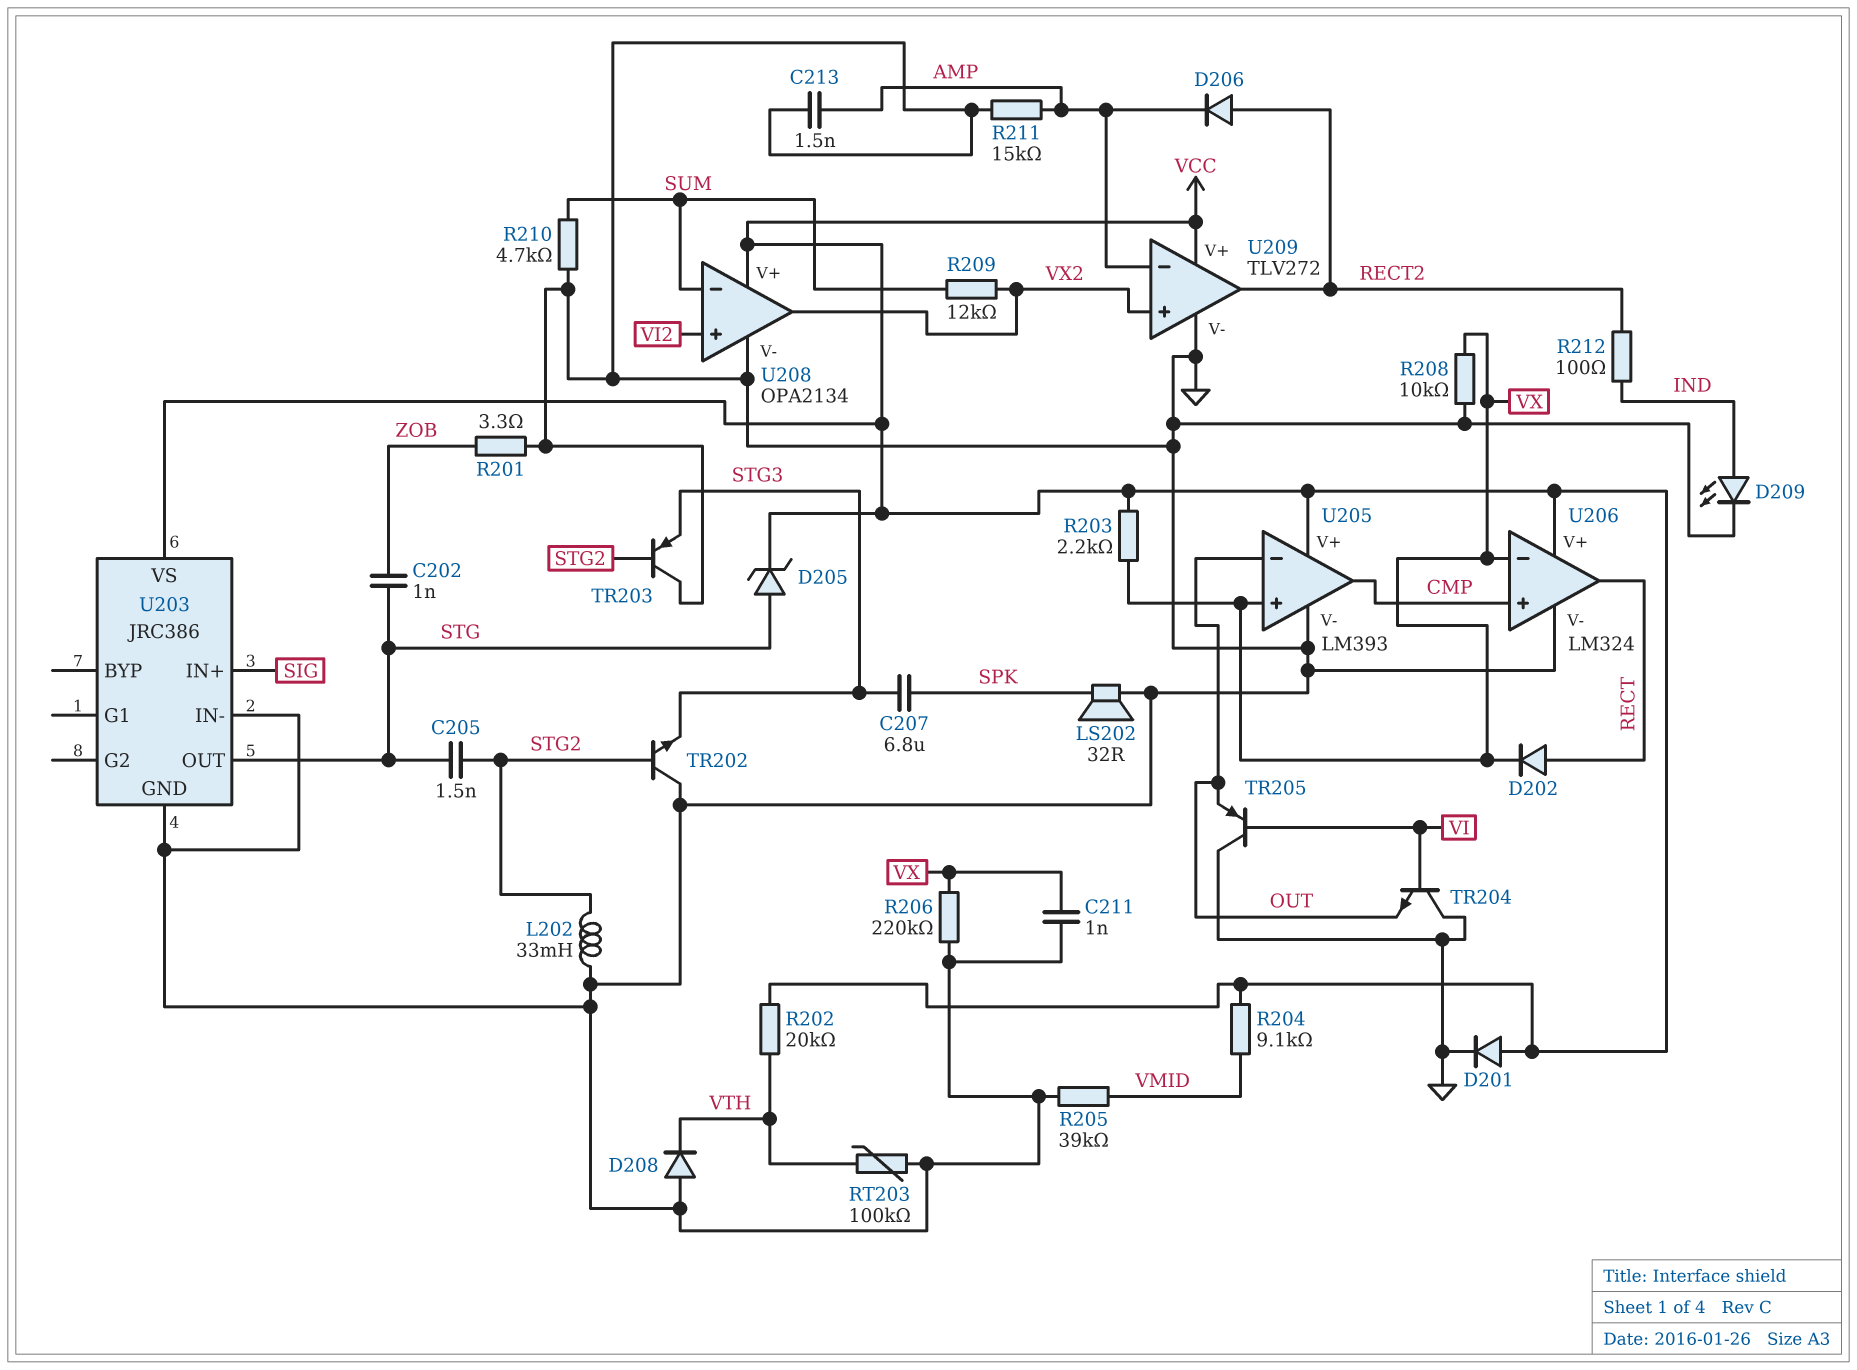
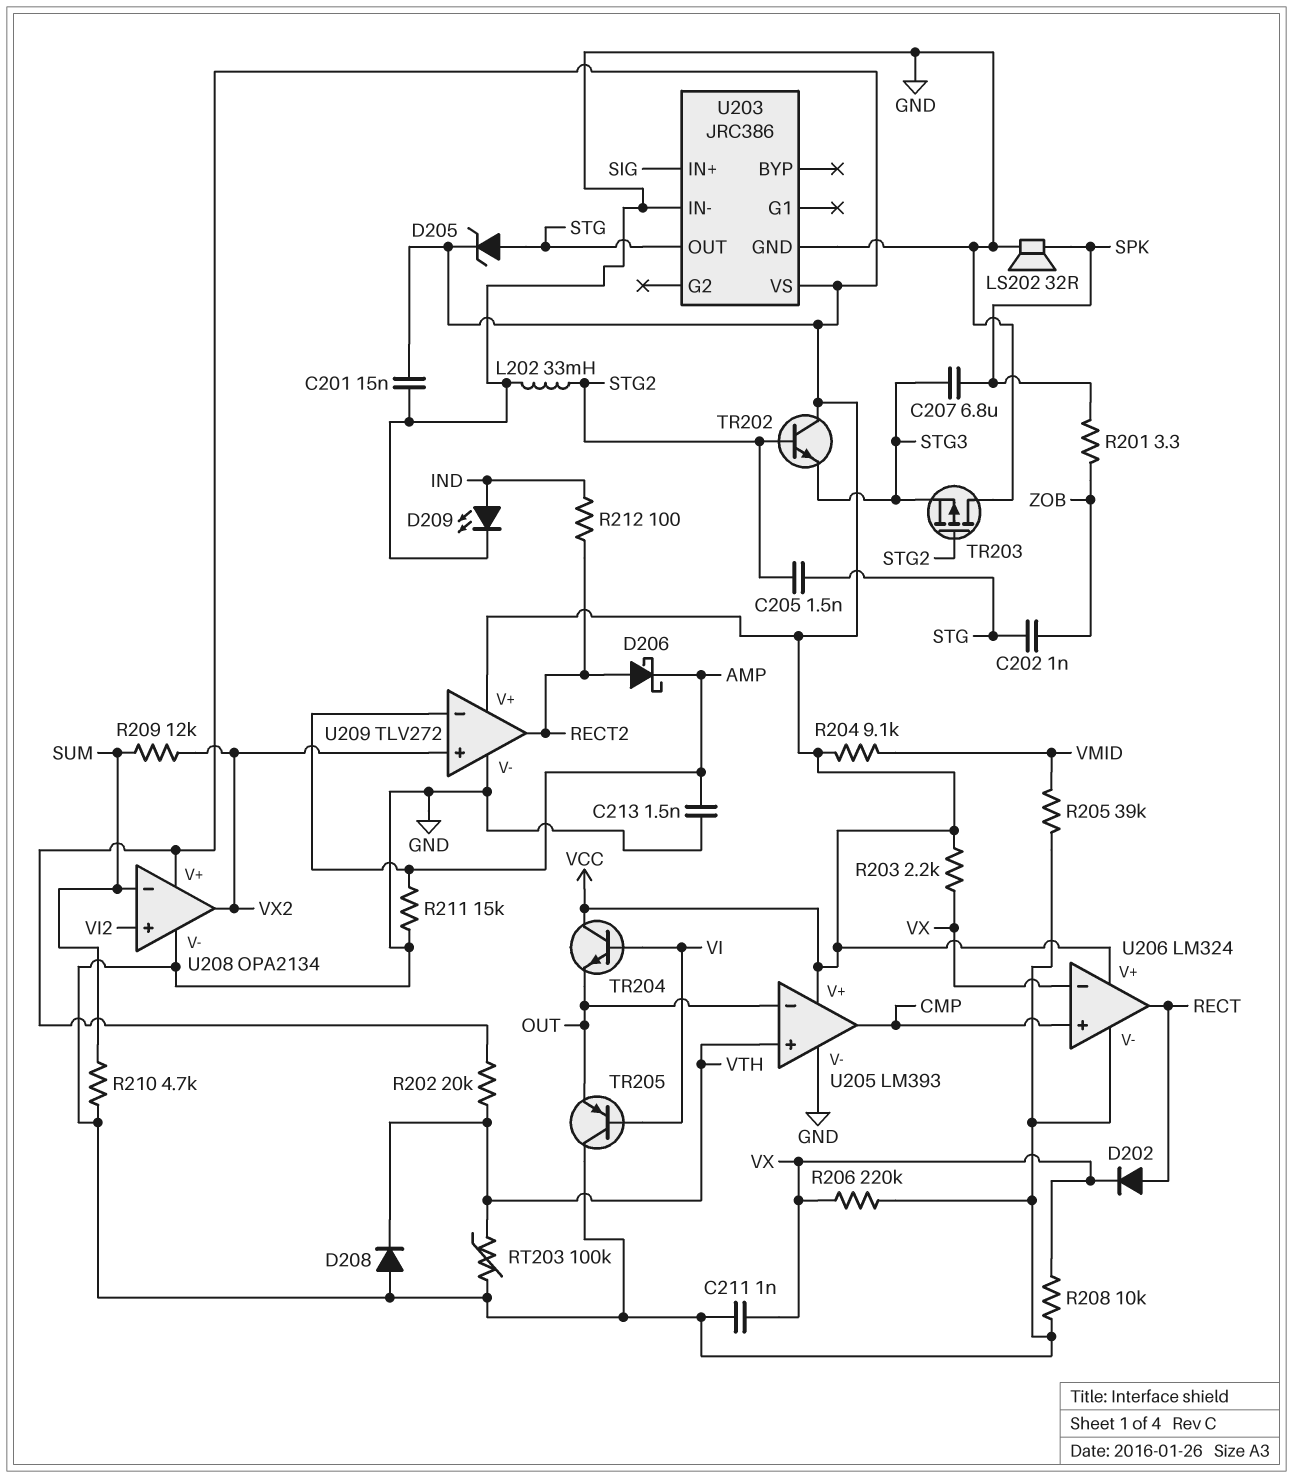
C201: none -> 15nF (GND, VCC)
D201: diode (A VCC, K GND) -> none
D206: diode (A RECT2, K AMP) -> schottky (A RECT2, K AMP)
R201: 3.3 (GND, ZOB) -> 3.3 (SPK, ZOB)
TR202: NPN (B STG2, C GND, E STG3) -> NPN (B STG2, C VCC, E STG3)
TR203: PNP (B STG2, C GND, E STG3) -> PMOS (G STG2, D GND, S STG3)
TR204: NPN (B VI, C GND, E OUT) -> NPN (B VI, C VCC, E OUT)
U205 pin in+: VX -> VTH

